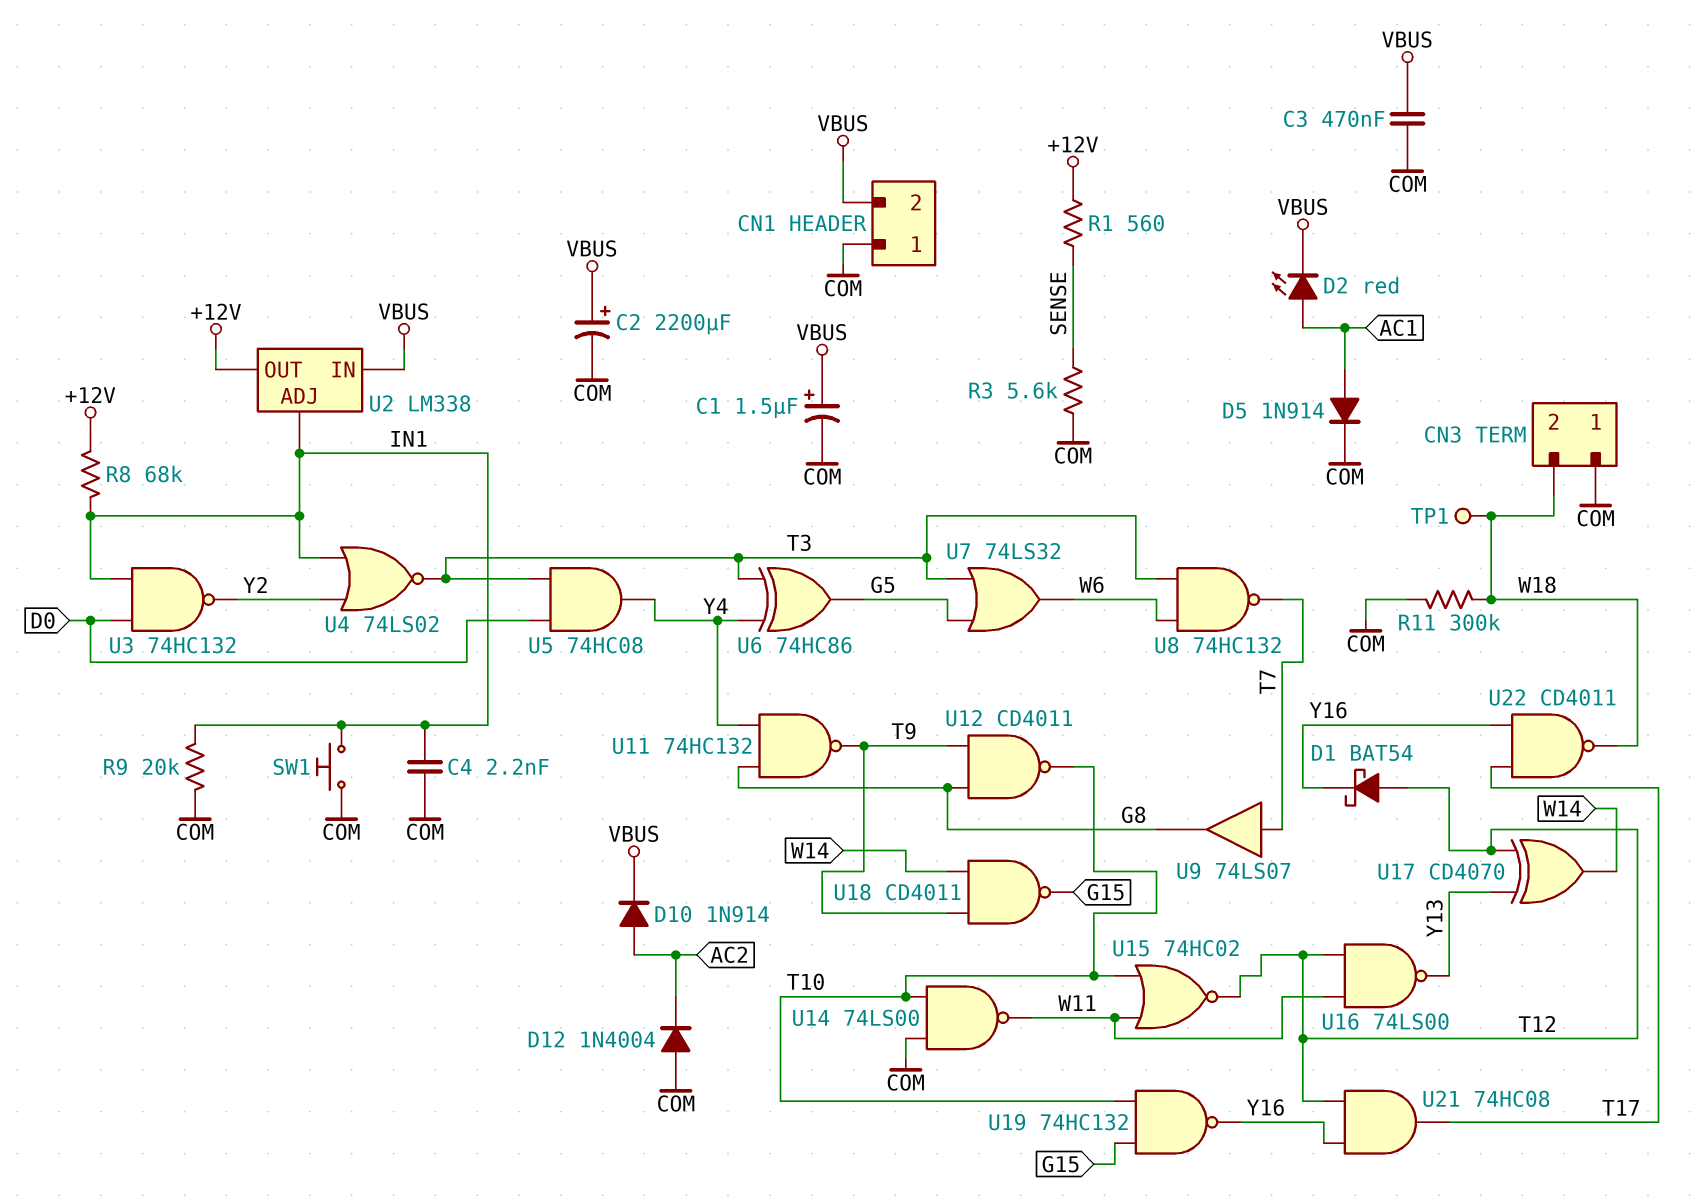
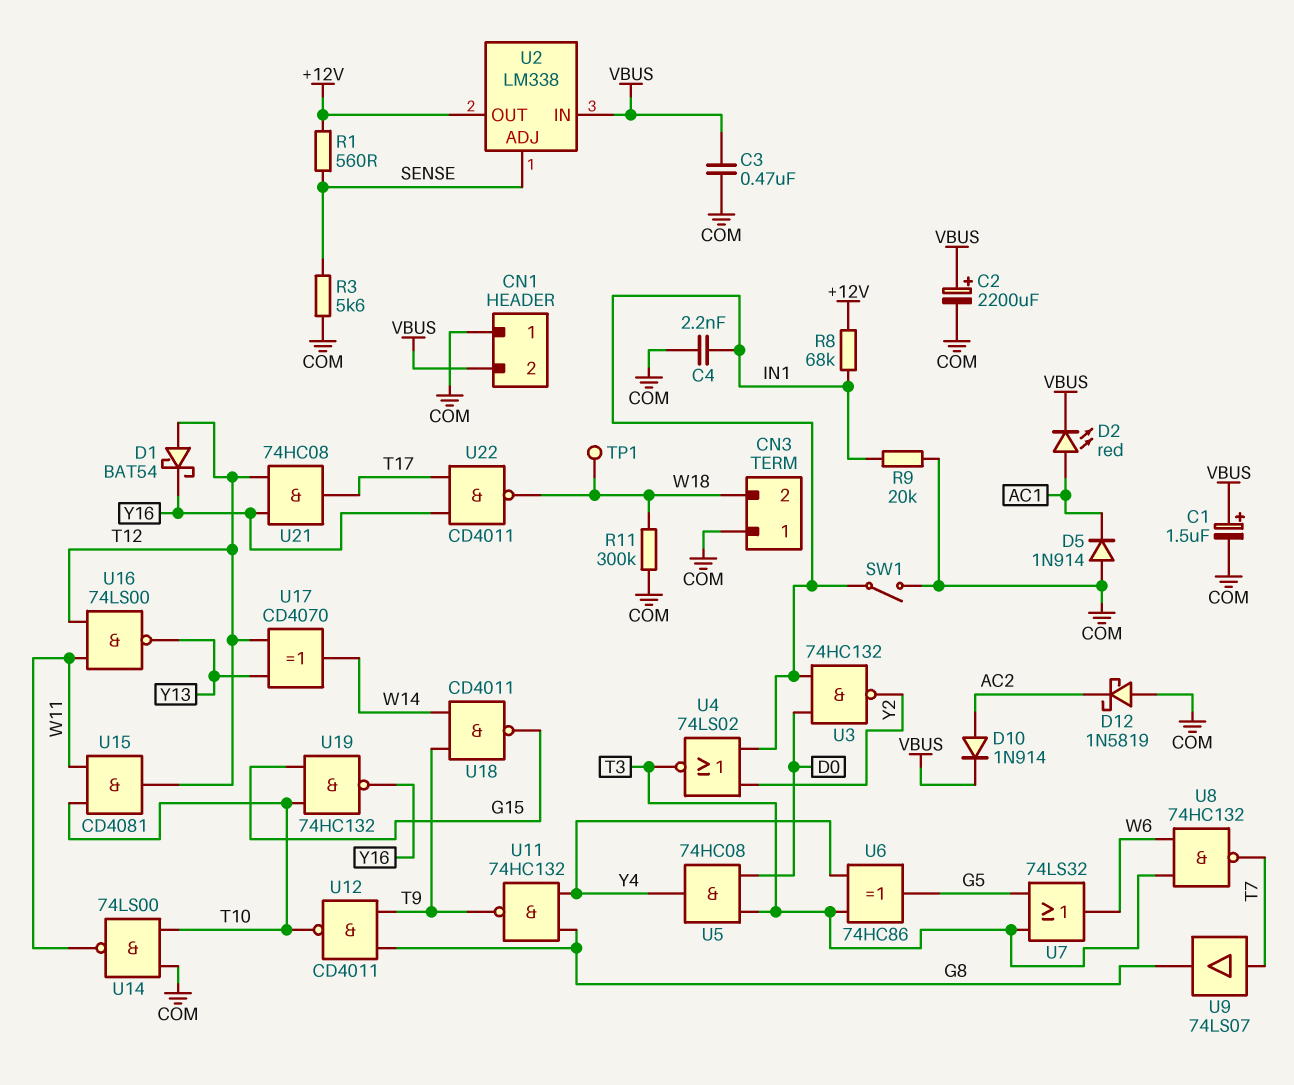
D5: diode 1N914 (A AC1, K COM) -> diode 1N914 (A COM, K AC1)
D12: diode 1N4004 (A COM, K AC2) -> schottky 1N5819 (A COM, K AC2)
SW1: button (COM, IN1) -> switch (COM, IN1)
U2 pin ADJ: IN1 -> SENSE
U15: NOR 74HC02 (in T10, in W11, out T12) -> AND CD4081 (in T10, in W11, out T12)

